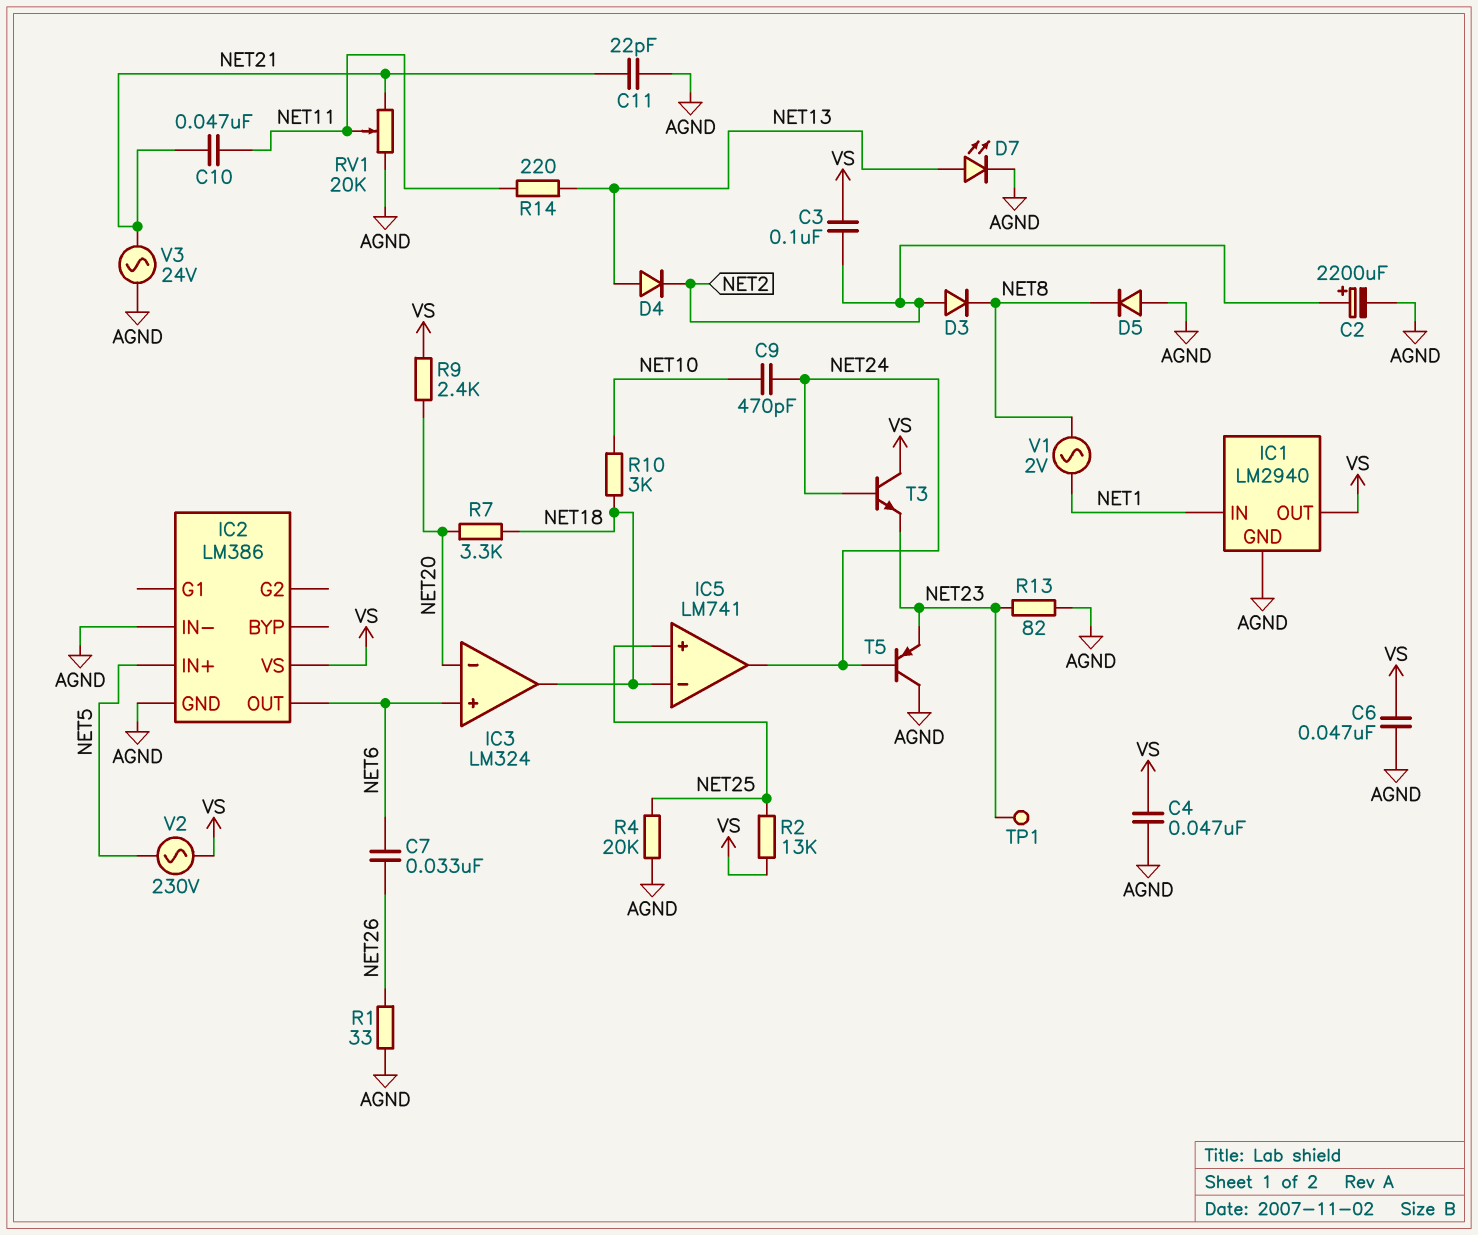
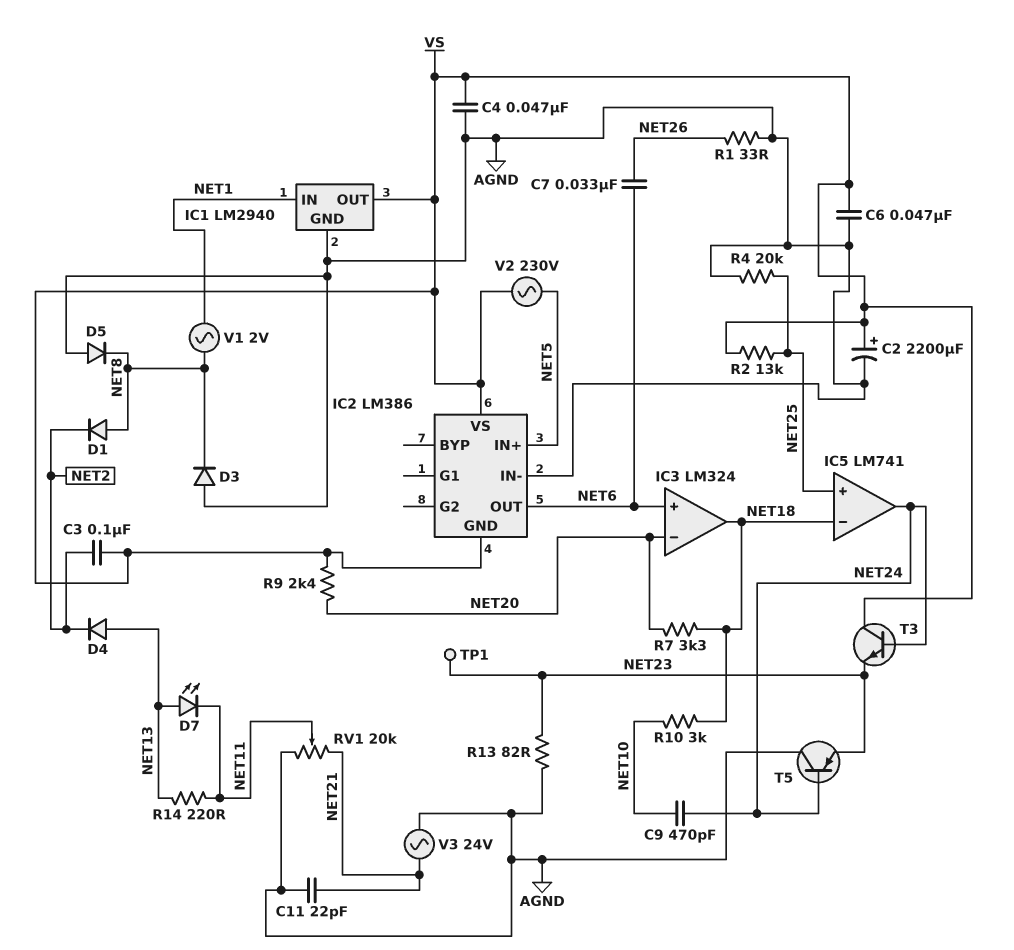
C2: 2200uF (plus NET2, minus AGND) -> 2200uF (plus VS, minus AGND)
C10: 47nF (NET11, NET21) -> none
D1: none -> diode (A NET8, K NET2)
D3: diode (A NET2, K NET8) -> diode (A AGND, K NET8)
D7: LED (A NET13, K AGND) -> LED (A NET13, K NET11)
IC2 pin GND: AGND -> VS

